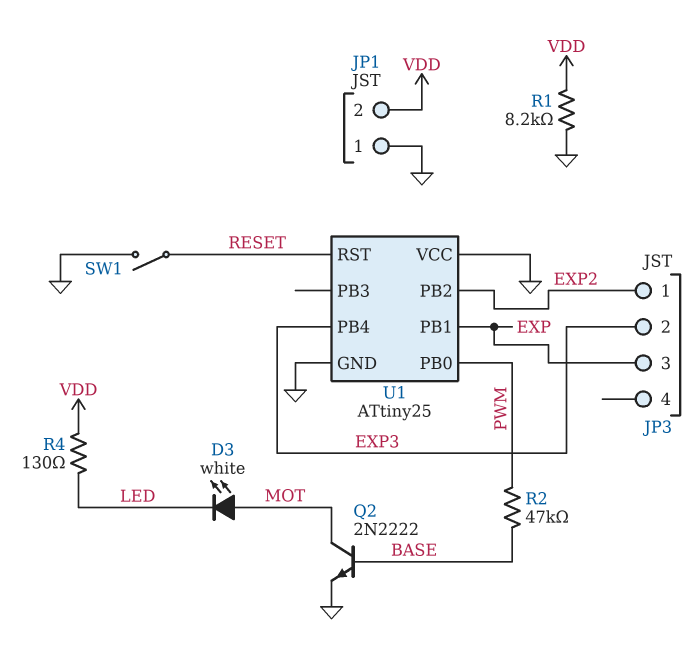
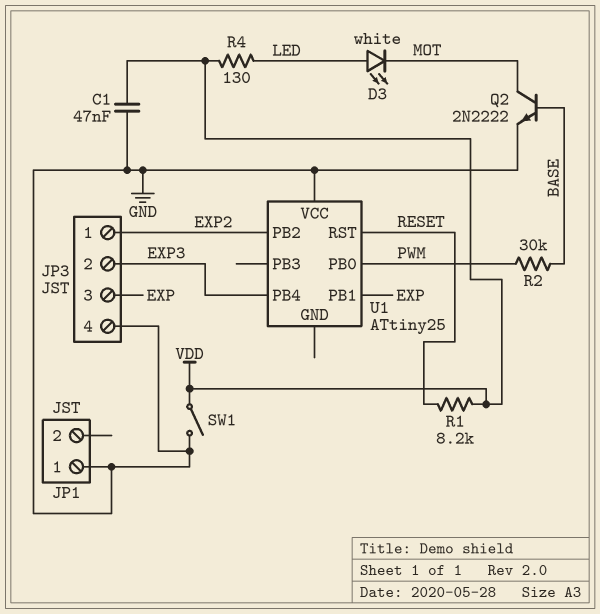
C1: none -> 47nF (GND, VDD)
D3: LED white (A MOT, K LED) -> LED white (A LED, K MOT)
JP1 pin 2: VDD -> none
JP3 pin 4: none -> GND
R1: 8.2k (GND, VDD) -> 8.2k (RESET, VDD)
R2: 47k (BASE, PWM) -> 30k (BASE, PWM)
SW1: switch (GND, RESET) -> switch (GND, VDD)
U1 pin GND: GND -> none

